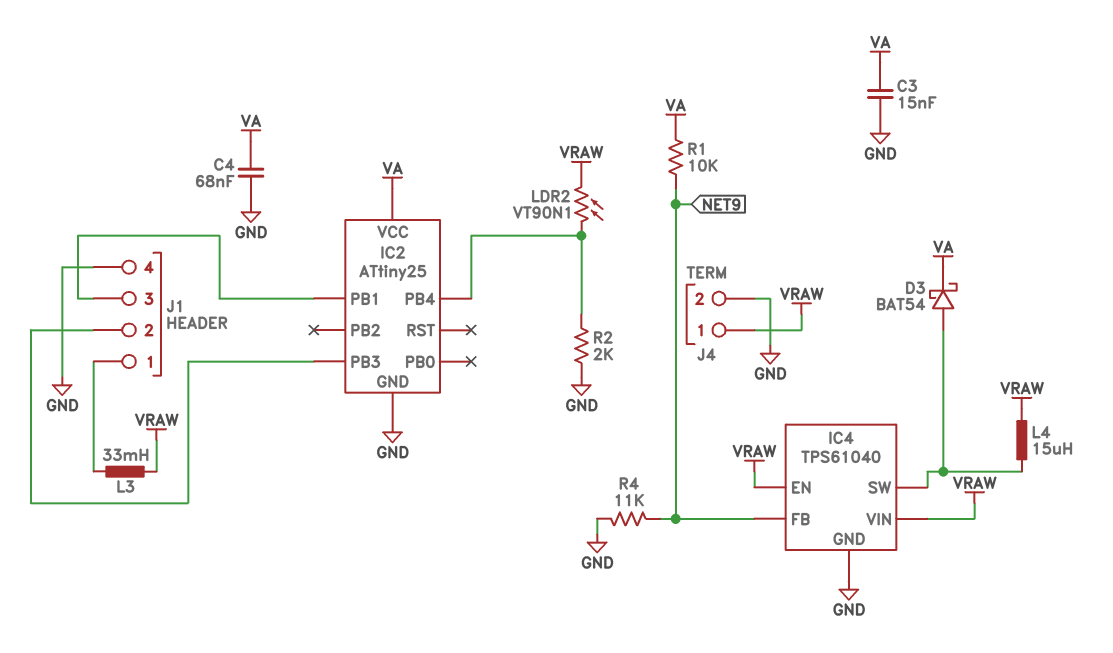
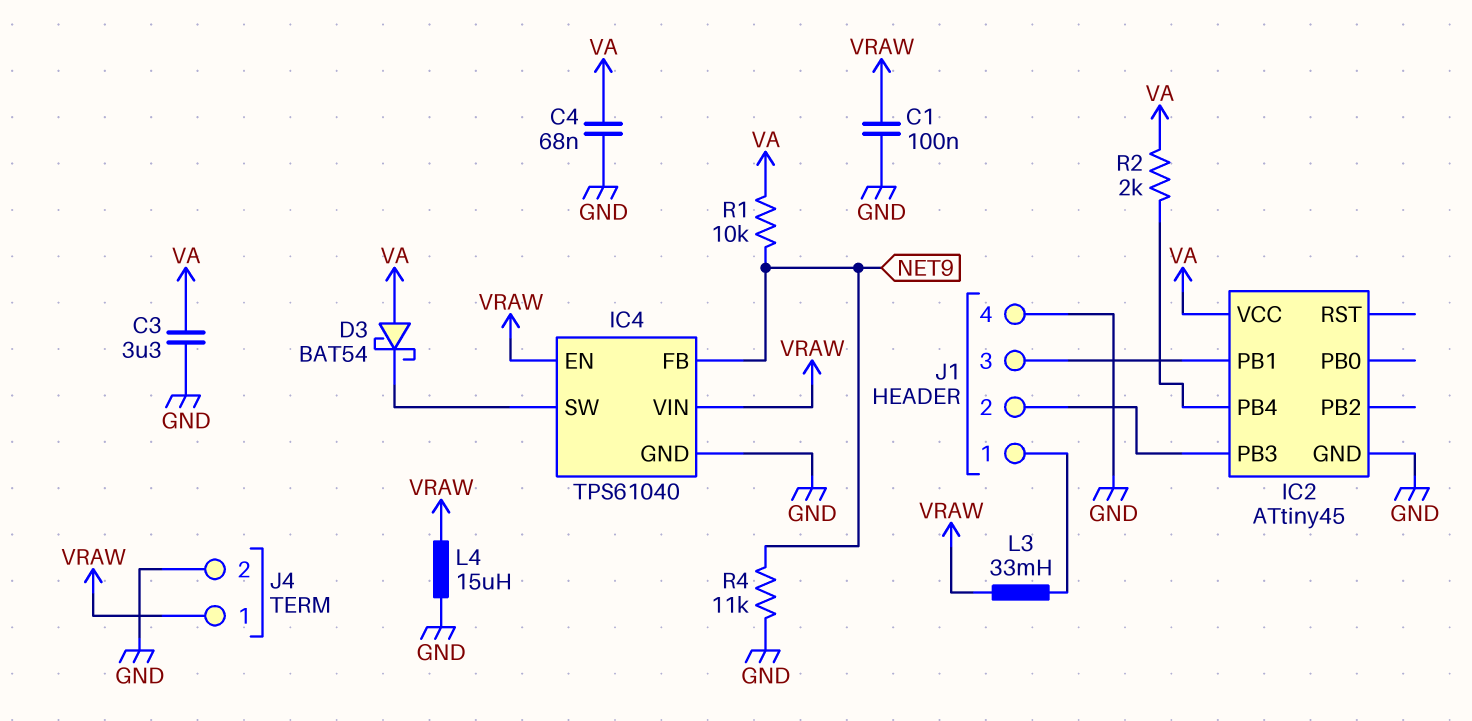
C1: none -> 100nF (GND, VRAW)
C3: 15nF (GND, VA) -> 3.3uF (GND, VA)
D3: schottky BAT54 (A IC4/SW, K VA) -> schottky BAT54 (A VA, K IC4/SW)
IC2: ATtiny25 -> ATtiny45
L4: 15uH (IC4/SW, VRAW) -> 15uH (GND, VRAW)
LDR2: VT90N1 (IC2/PB4, VRAW) -> none
R2: 2k (GND, IC2/PB4) -> 2k (IC2/PB4, VA)

